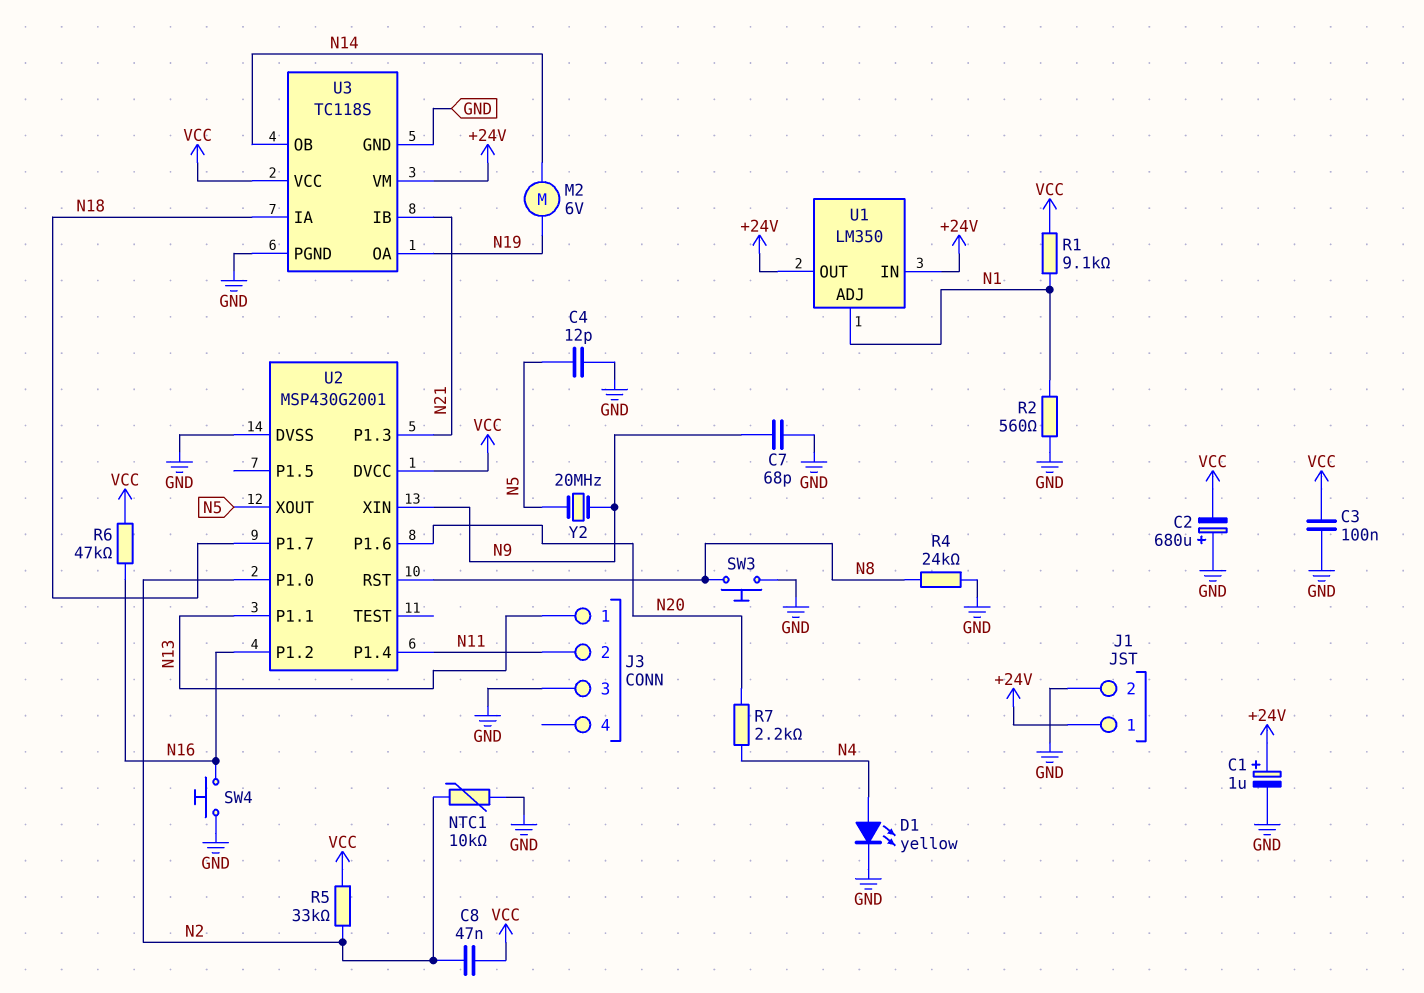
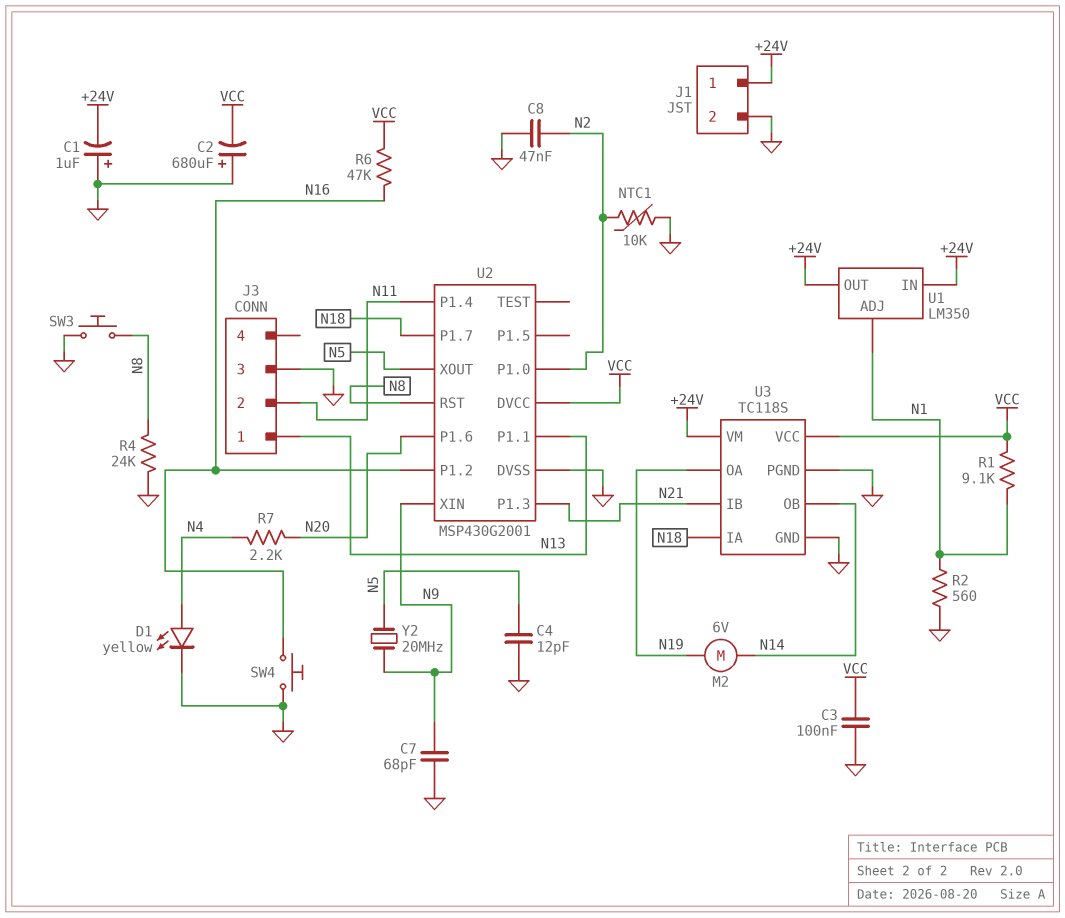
C1: 1uF (plus +24V, minus GND) -> 1uF (plus GND, minus +24V)
C8: 47nF (N2, VCC) -> 47nF (GND, N2)
R5: 33k (N2, VCC) -> none

